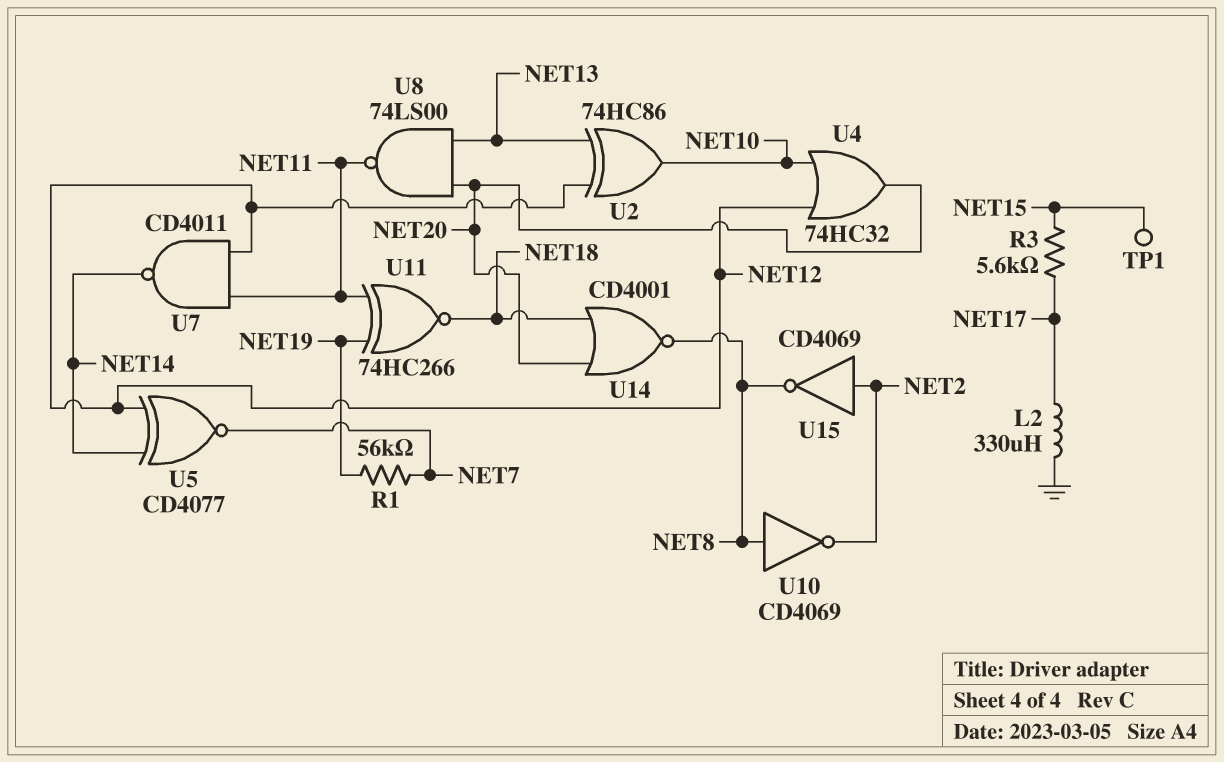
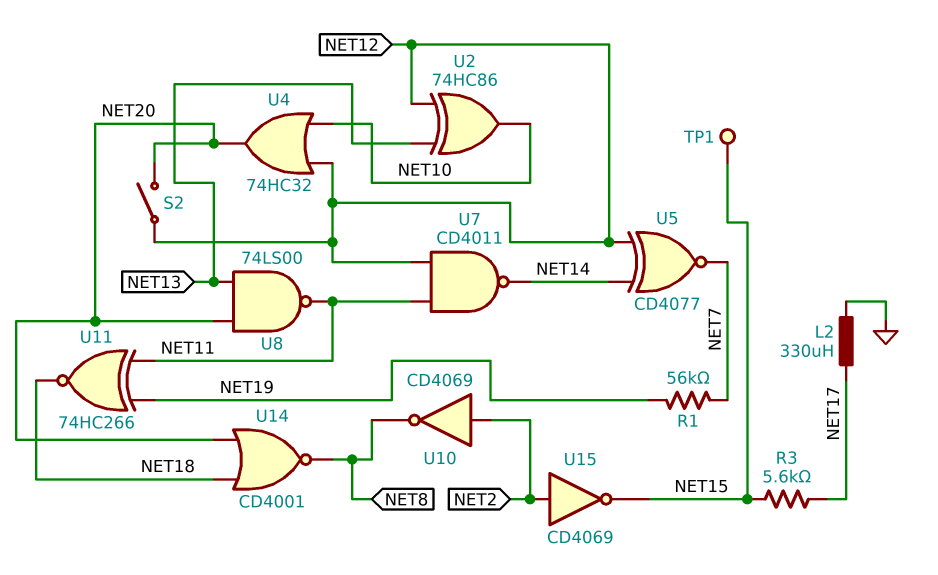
S2: none -> switch (NET12, NET20)
U10: NOT CD4069 (in NET8, out NET2) -> NOT CD4069 (in NET2, out NET8)
U15: NOT CD4069 (in NET2, out NET8) -> NOT CD4069 (in NET2, out NET15)

